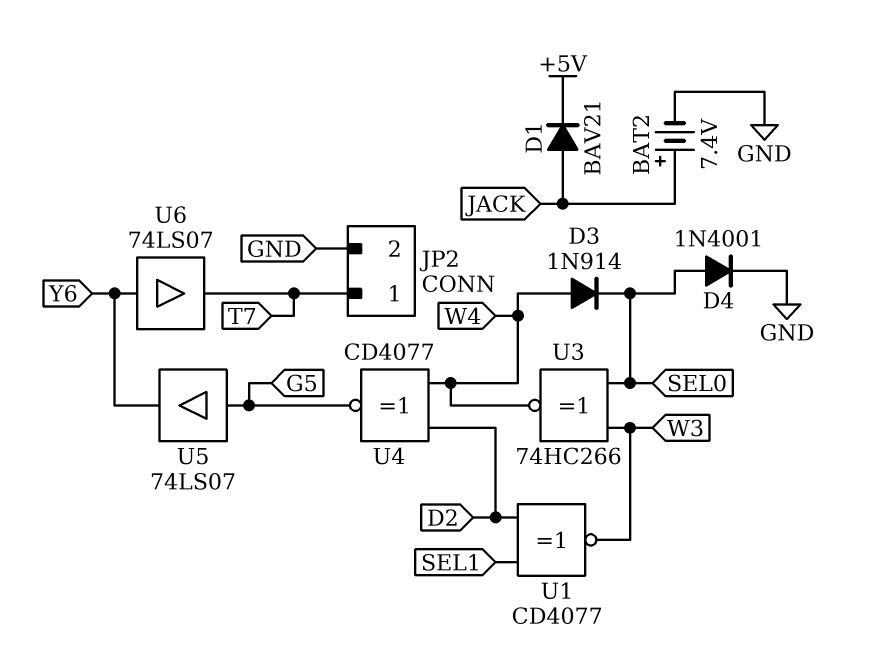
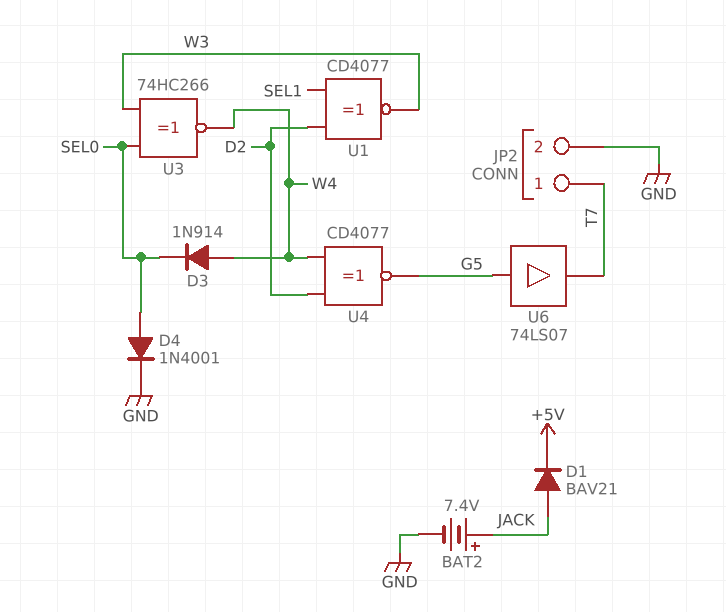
U5: buffer 74LS07 (in G5, out Y6) -> none
U6: buffer 74LS07 (in Y6, out T7) -> buffer 74LS07 (in G5, out T7)

